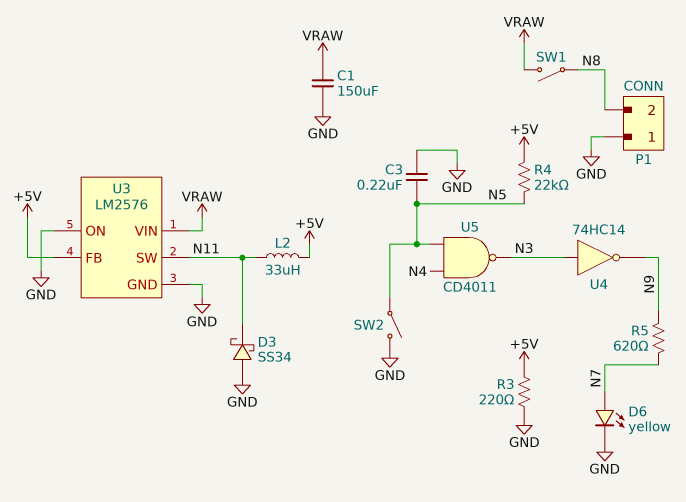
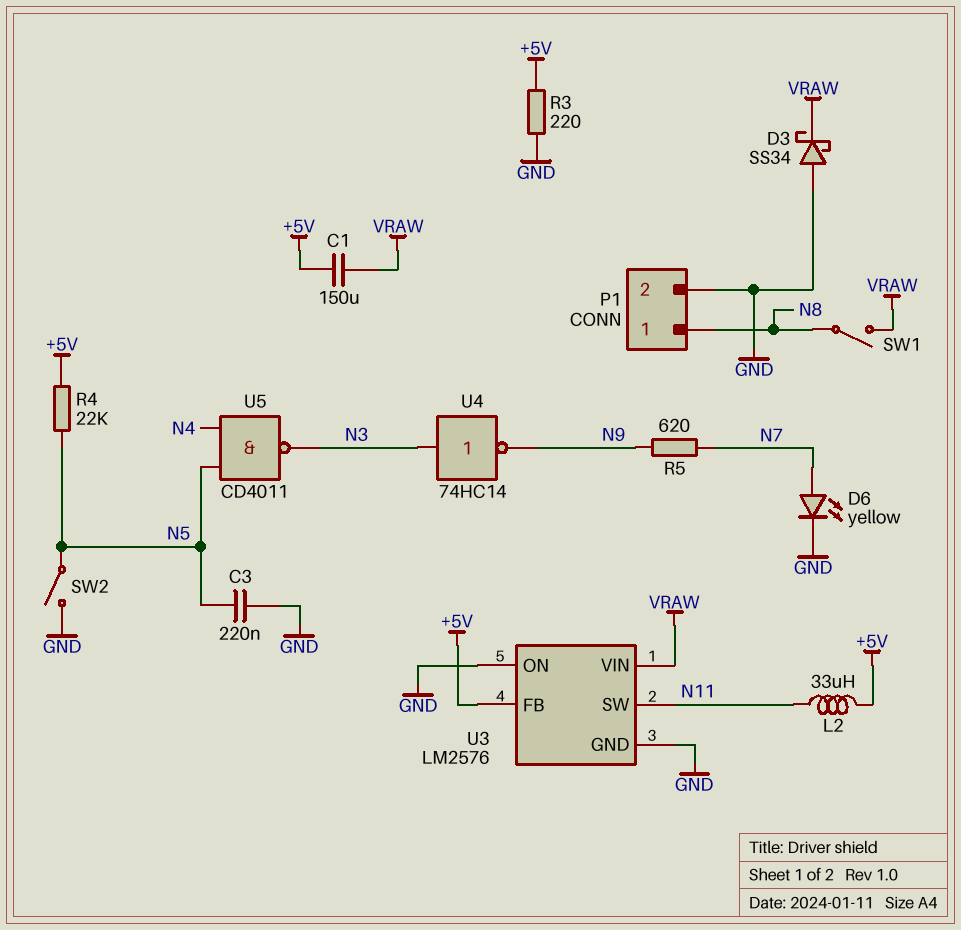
C1: 150uF (GND, VRAW) -> 150uF (+5V, VRAW)
D3: schottky SS34 (A GND, K N11) -> schottky SS34 (A GND, K VRAW)
P1 pin 1: GND -> N8
P1 pin 2: N8 -> GND

